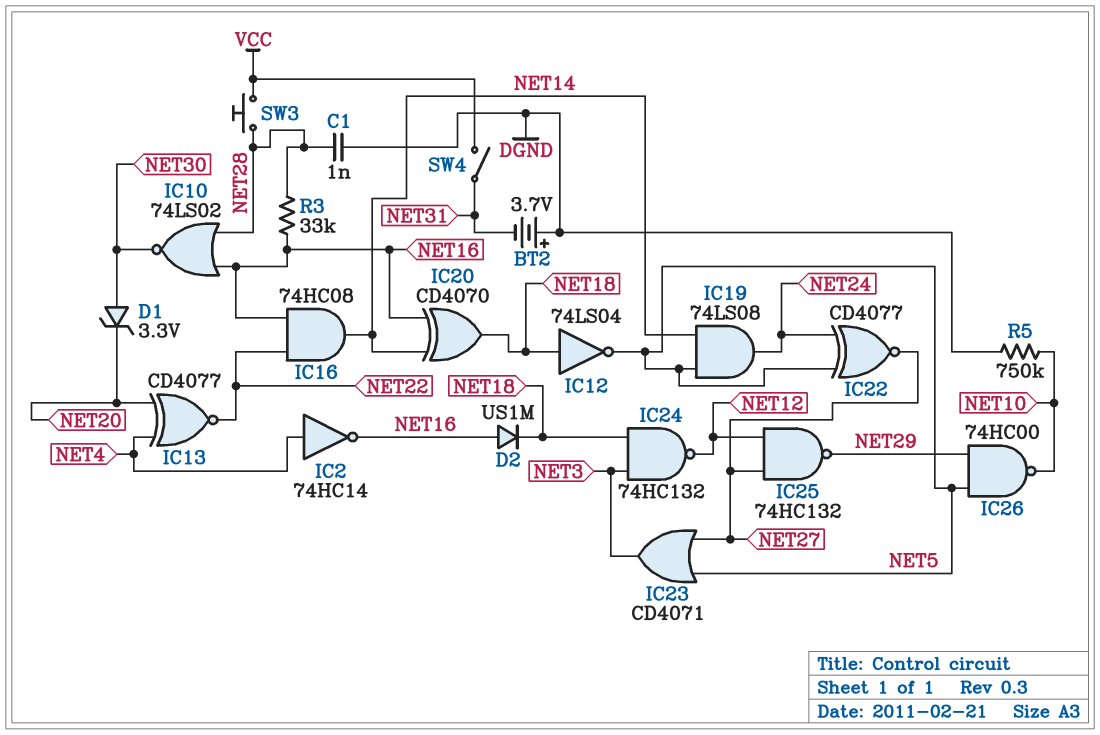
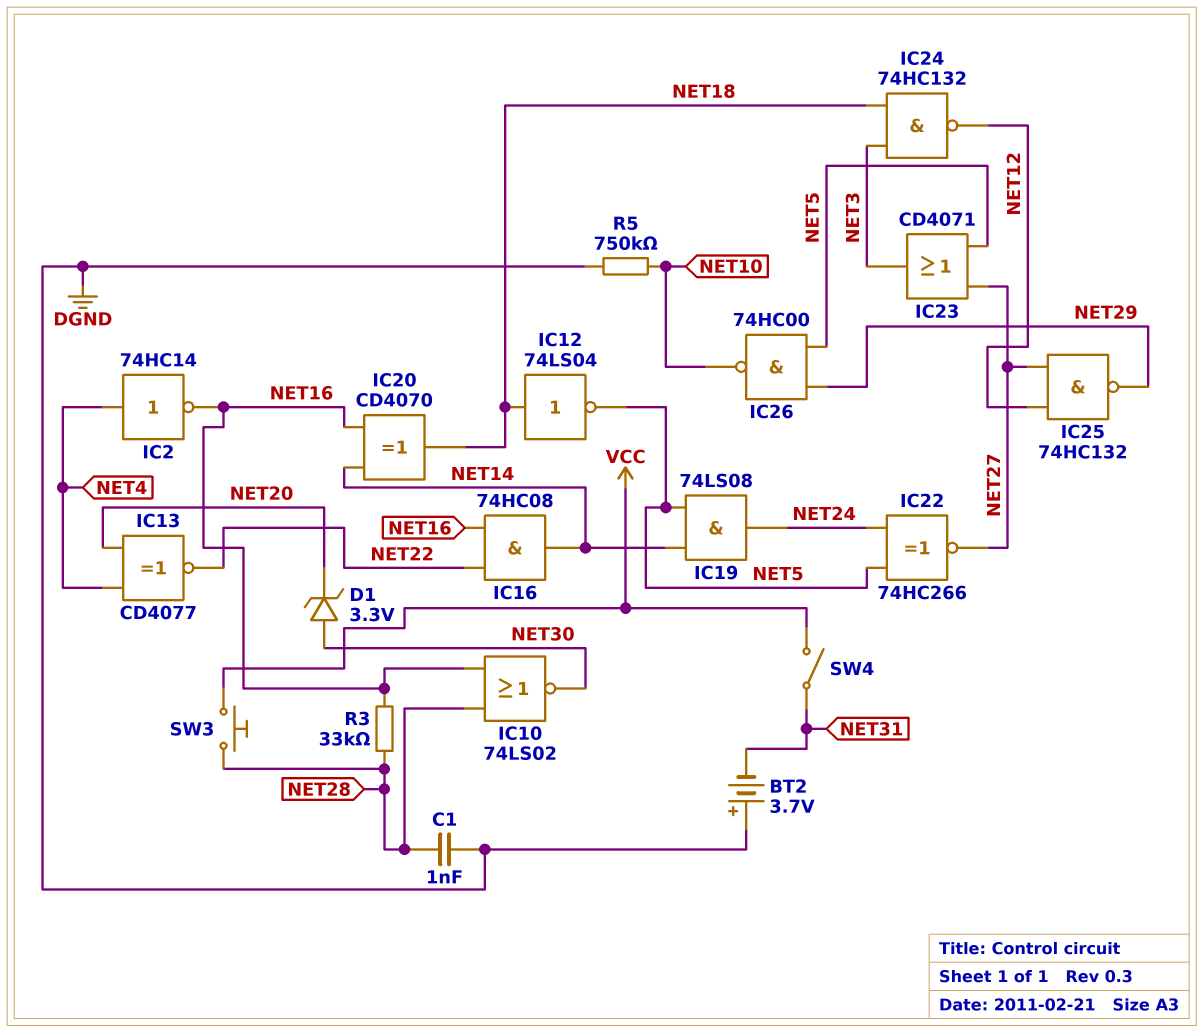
D2: diode US1M (A NET16, K NET18) -> none
IC22: XNOR CD4077 (in NET5, in NET24, out NET27) -> XNOR 74HC266 (in NET5, in NET24, out NET27)

